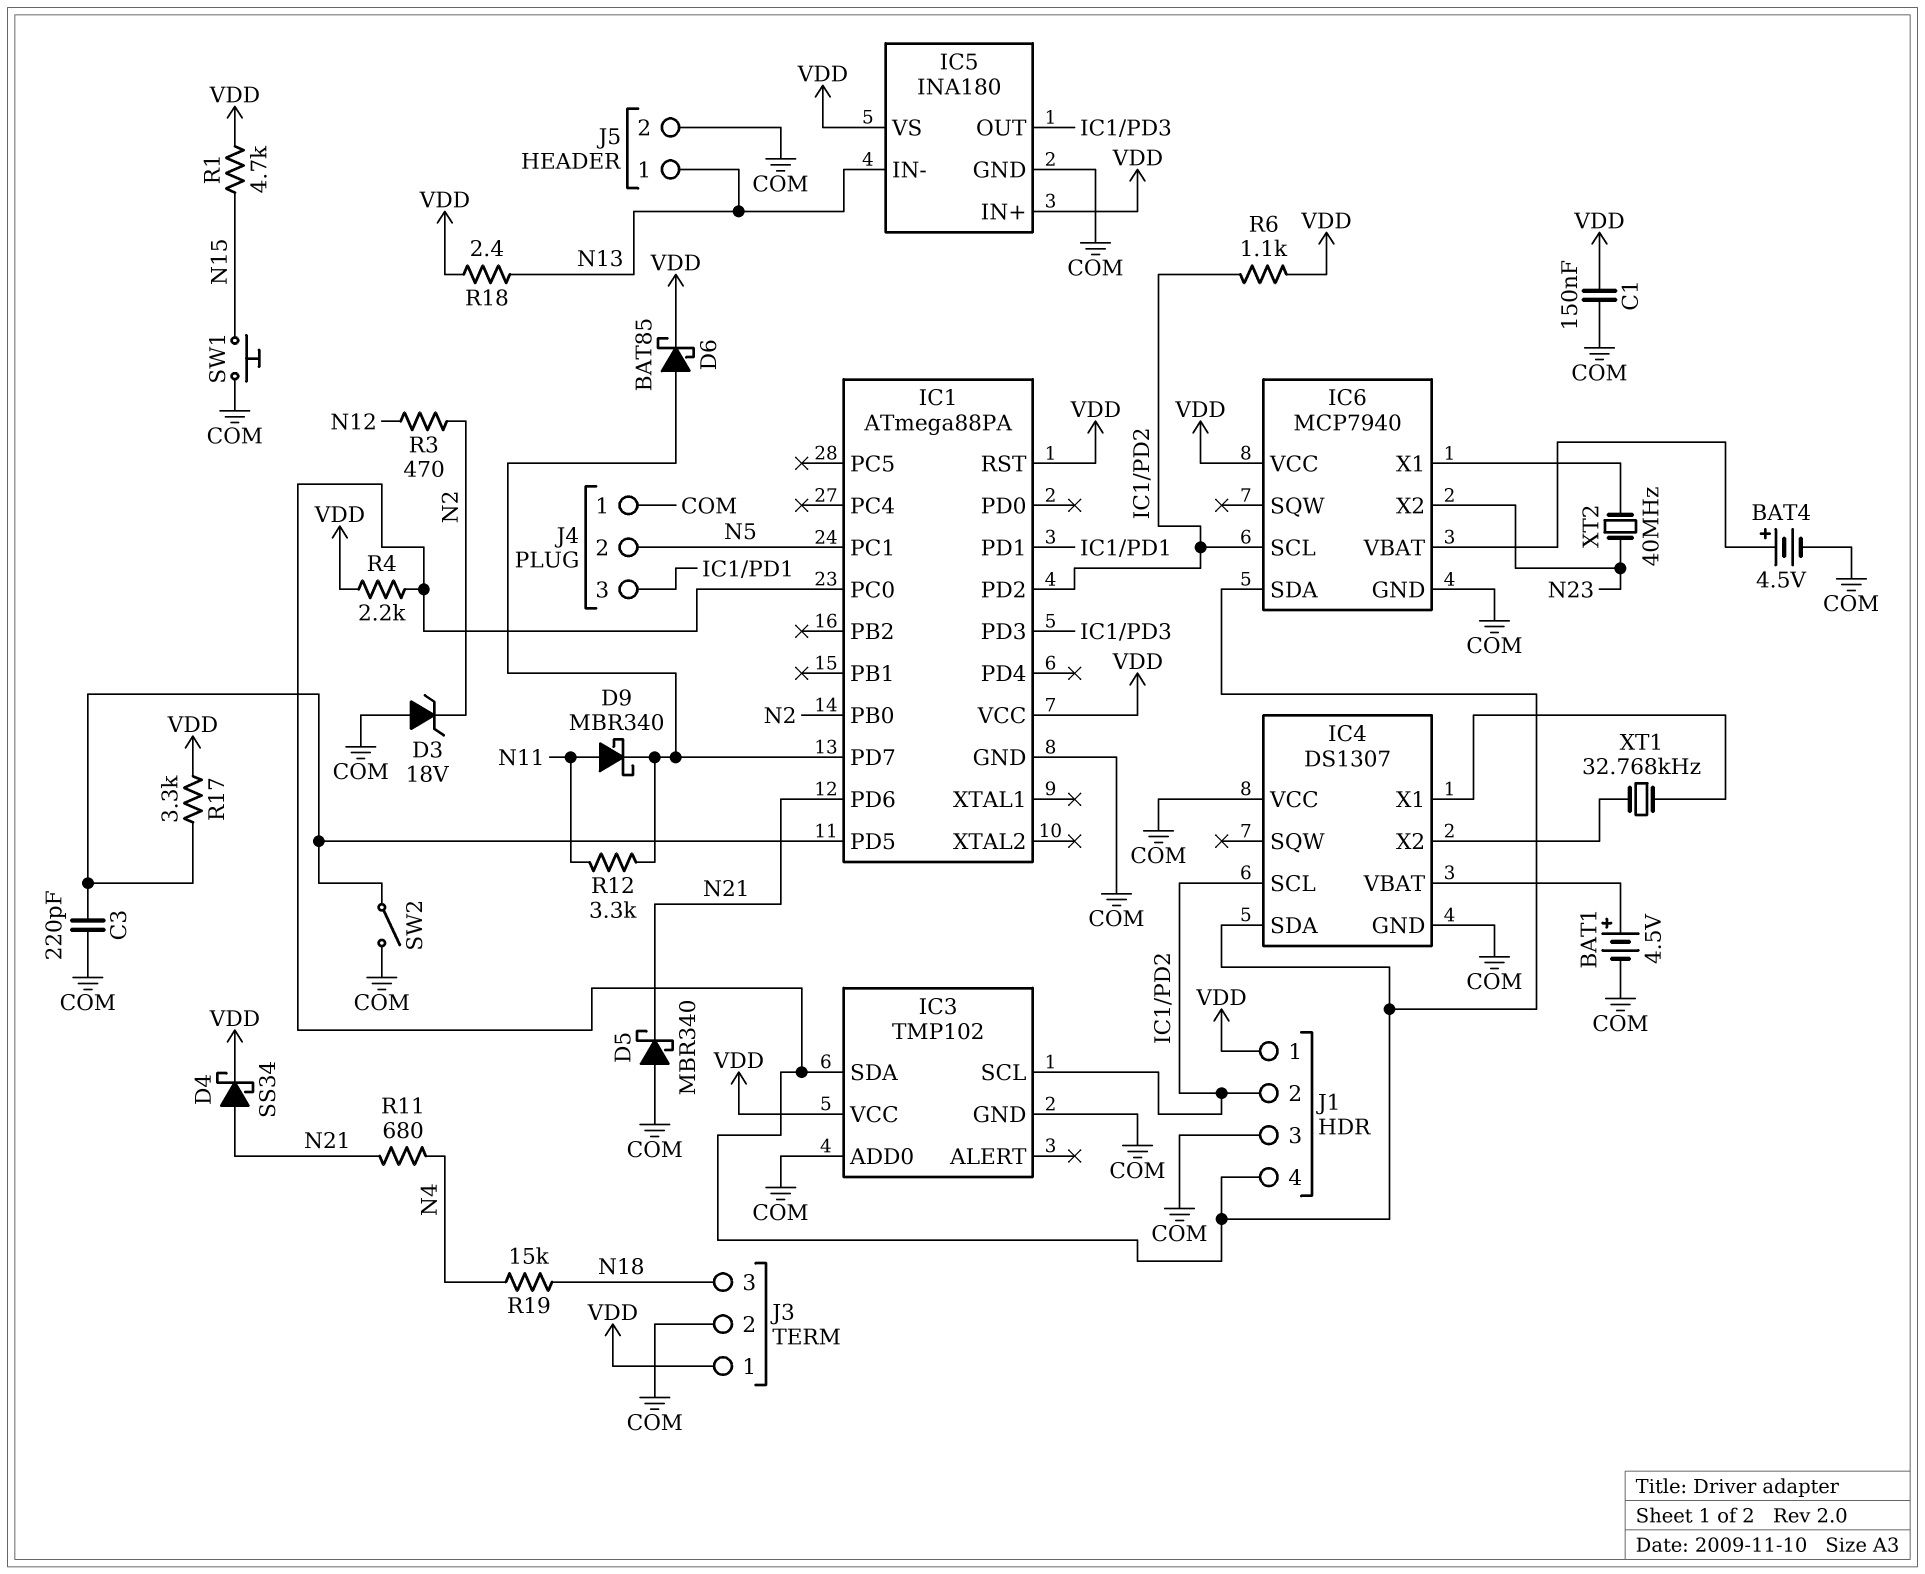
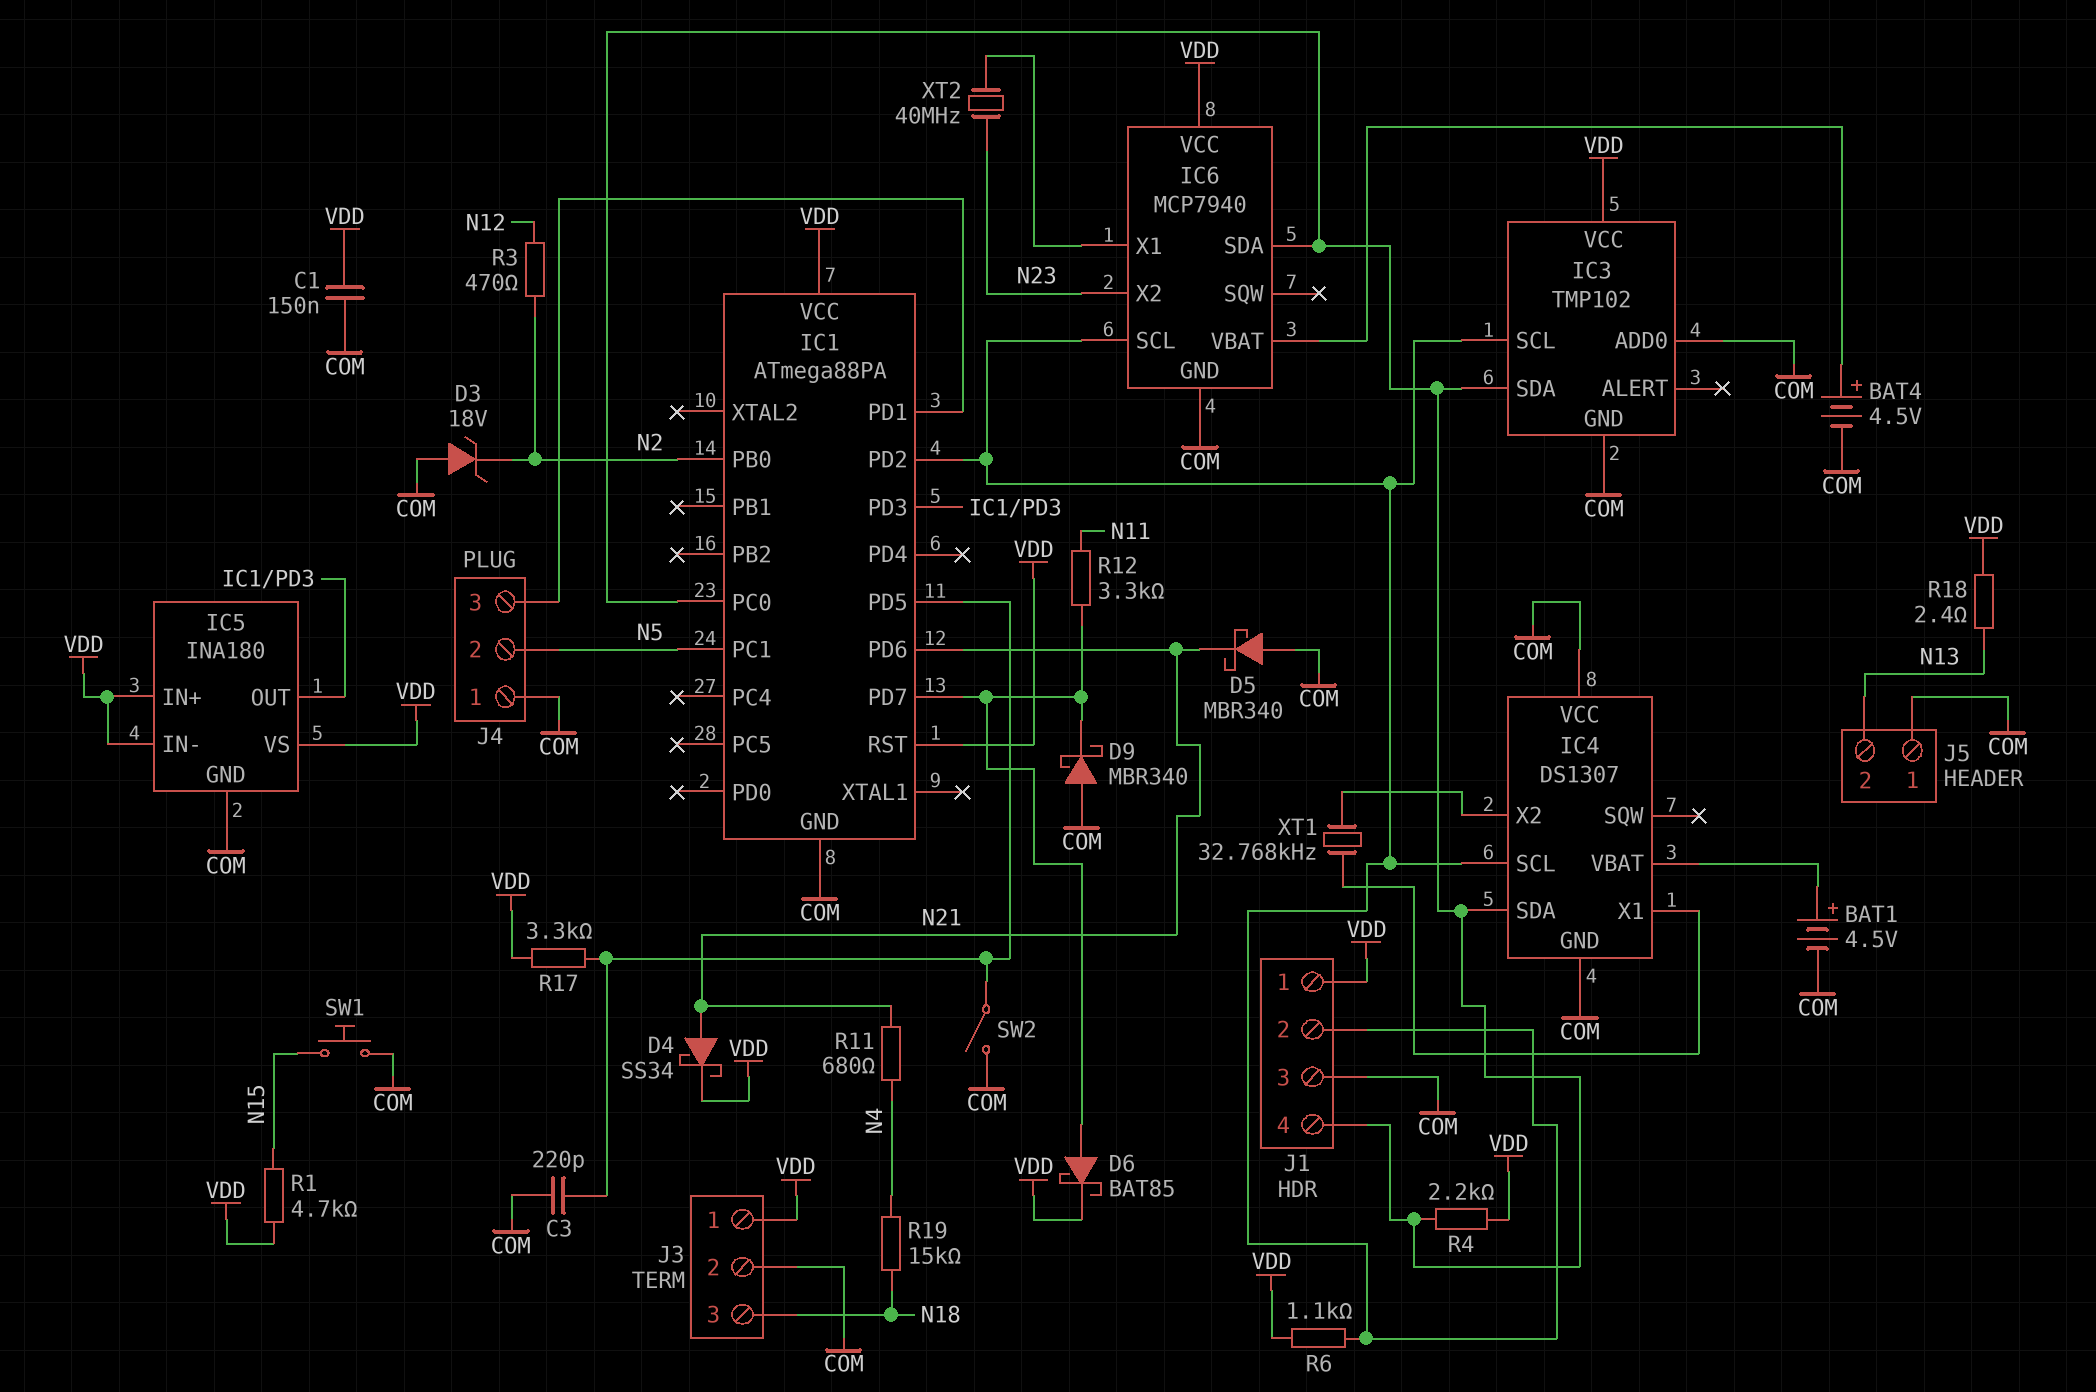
D9: schottky MBR340 (A N11, K IC1/PD7) -> schottky MBR340 (A COM, K IC1/PD7)
IC5 pin IN-: N13 -> VDD
J5 pin 1: N13 -> COM
J5 pin 2: COM -> N13

